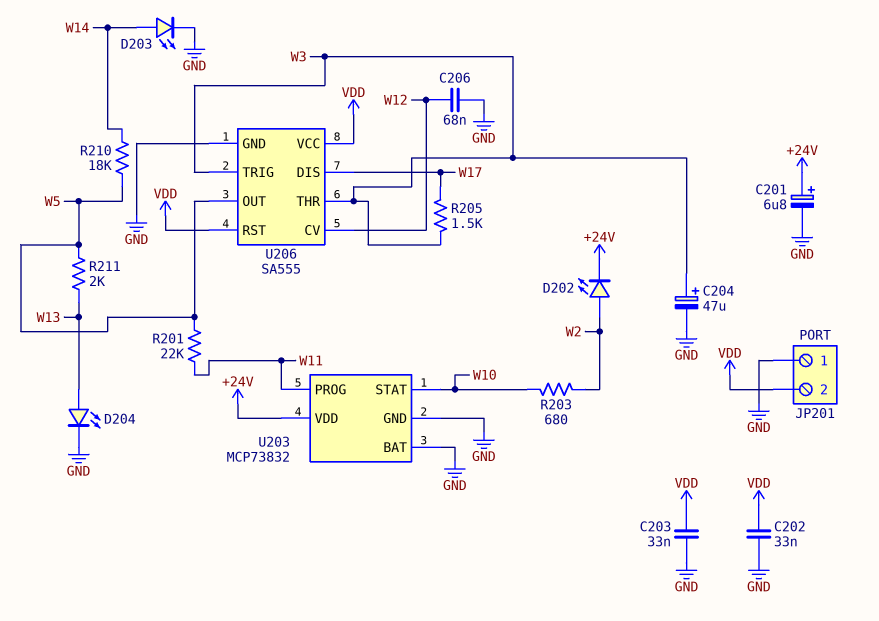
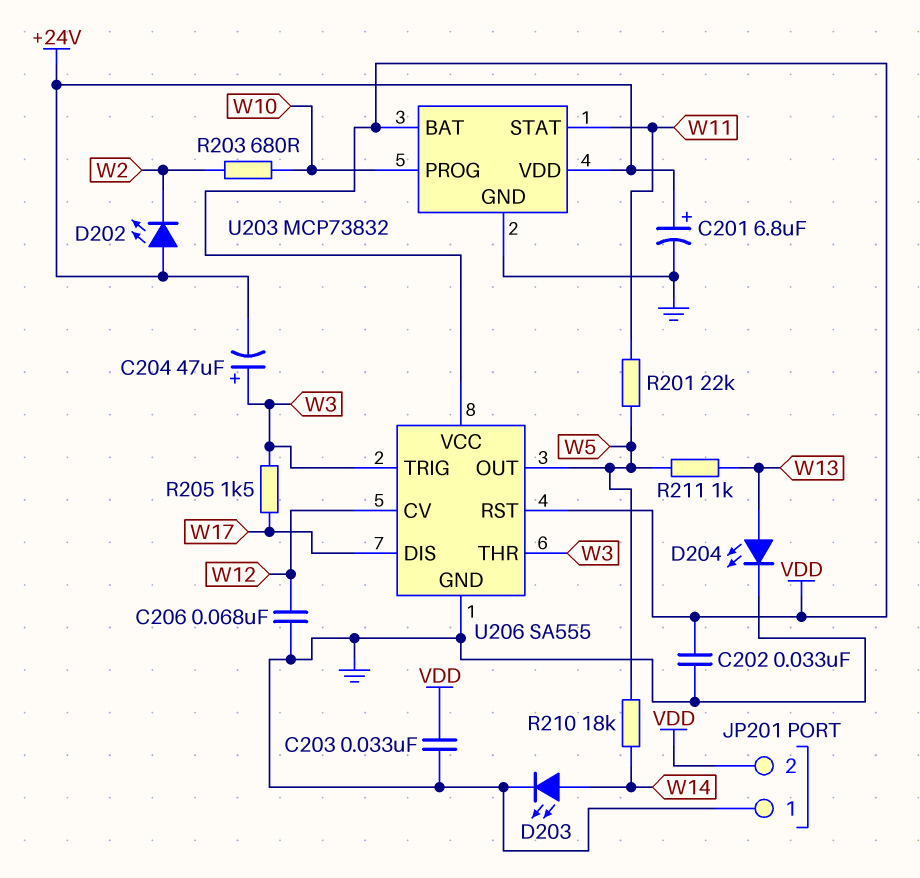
C204: 47uF (plus W3, minus GND) -> 47uF (plus W3, minus +24V)
D202: LED (A W2, K +24V) -> LED (A +24V, K W2)
R211: 2k (W5, W13) -> 1k (W5, W13)
U203 pin BAT: GND -> VDD
U203 pin PROG: W11 -> W10
U203 pin STAT: W10 -> W11

